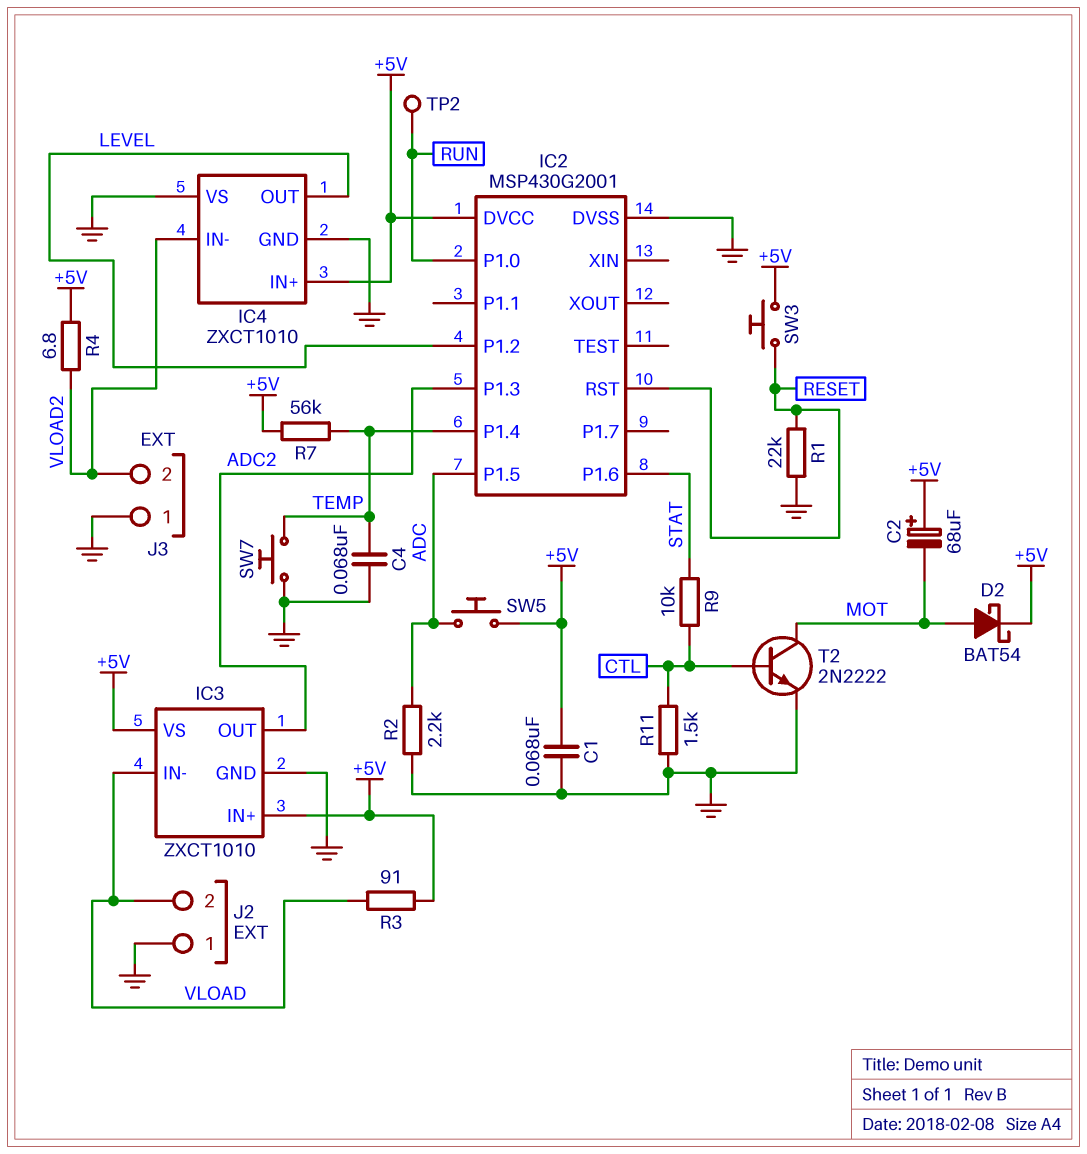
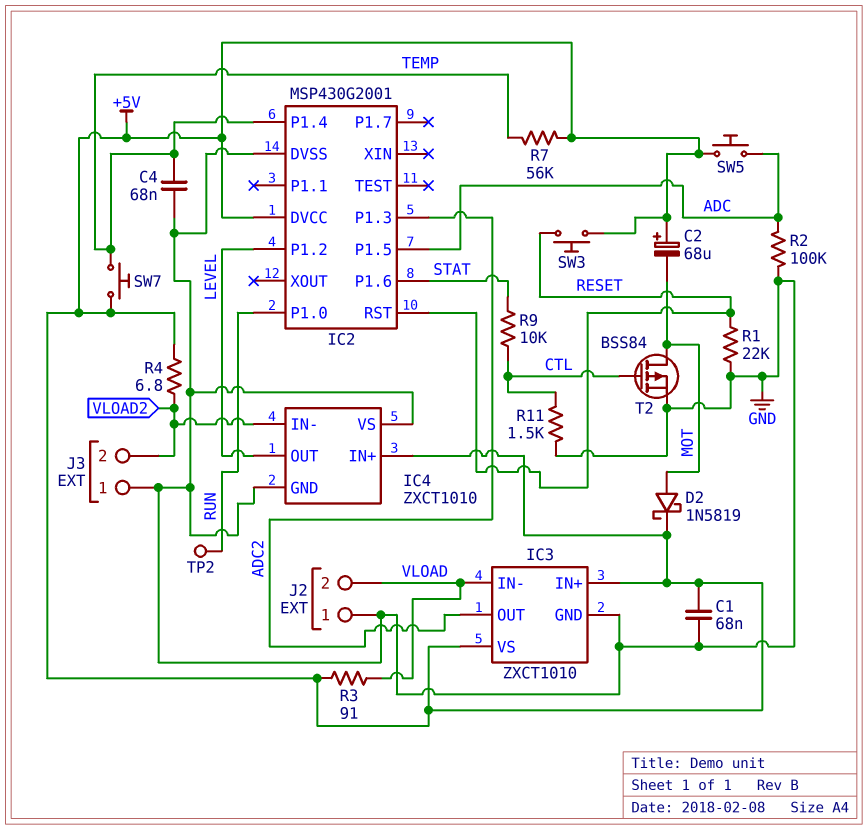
D2: schottky BAT54 (A MOT, K +5V) -> schottky 1N5819 (A MOT, K +5V)
R2: 2.2k (ADC, GND) -> 100k (ADC, GND)
SW7: button (GND, TEMP) -> button (+5V, TEMP)
T2: NPN 2N2222 (B CTL, C MOT, E GND) -> PMOS BSS84 (G CTL, D MOT, S GND)

